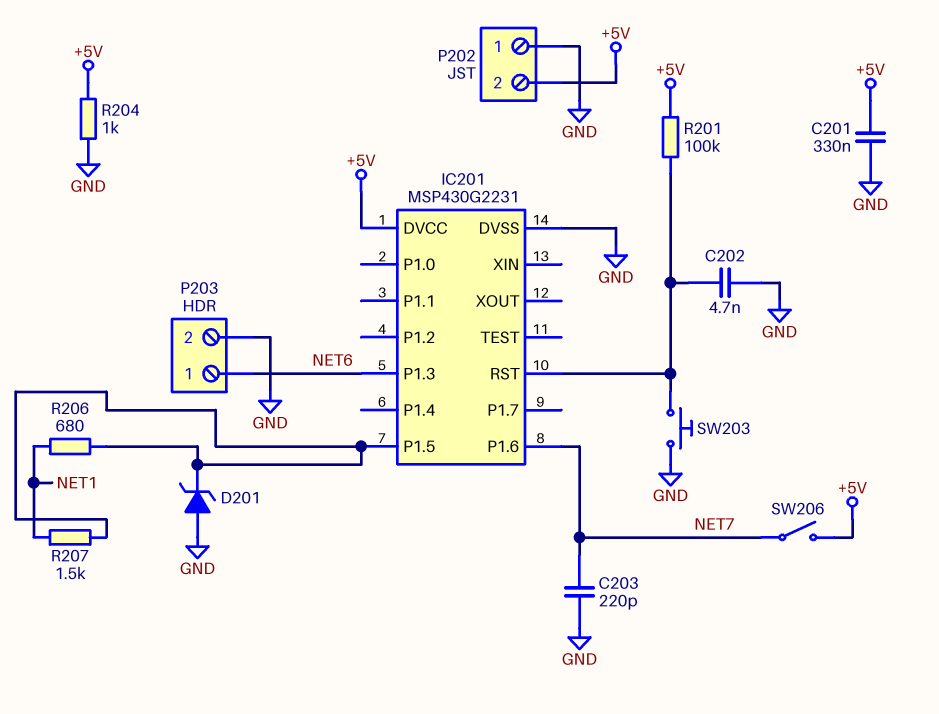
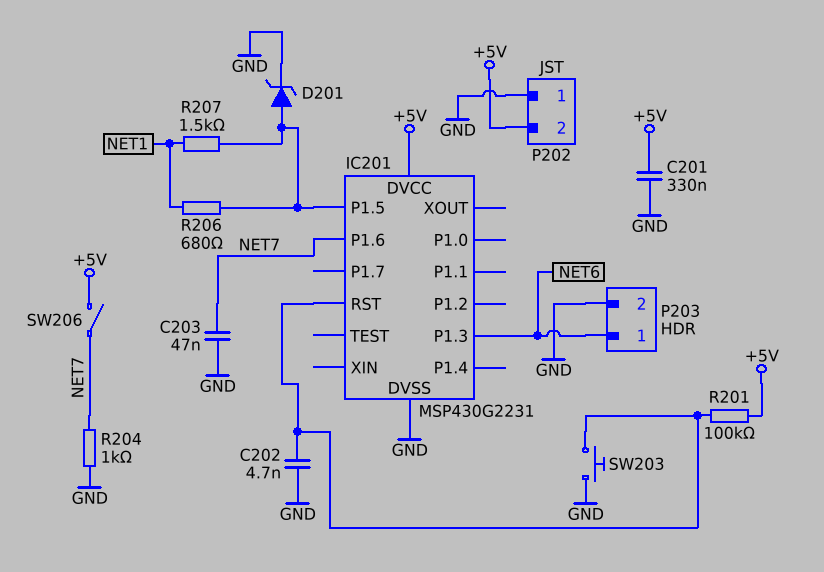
C203: 220pF (GND, NET7) -> 47nF (GND, NET7)
D201: zener (A GND, K IC201/P1.5) -> zener (A IC201/P1.5, K GND)
R204: 1k (+5V, GND) -> 1k (GND, NET7)

